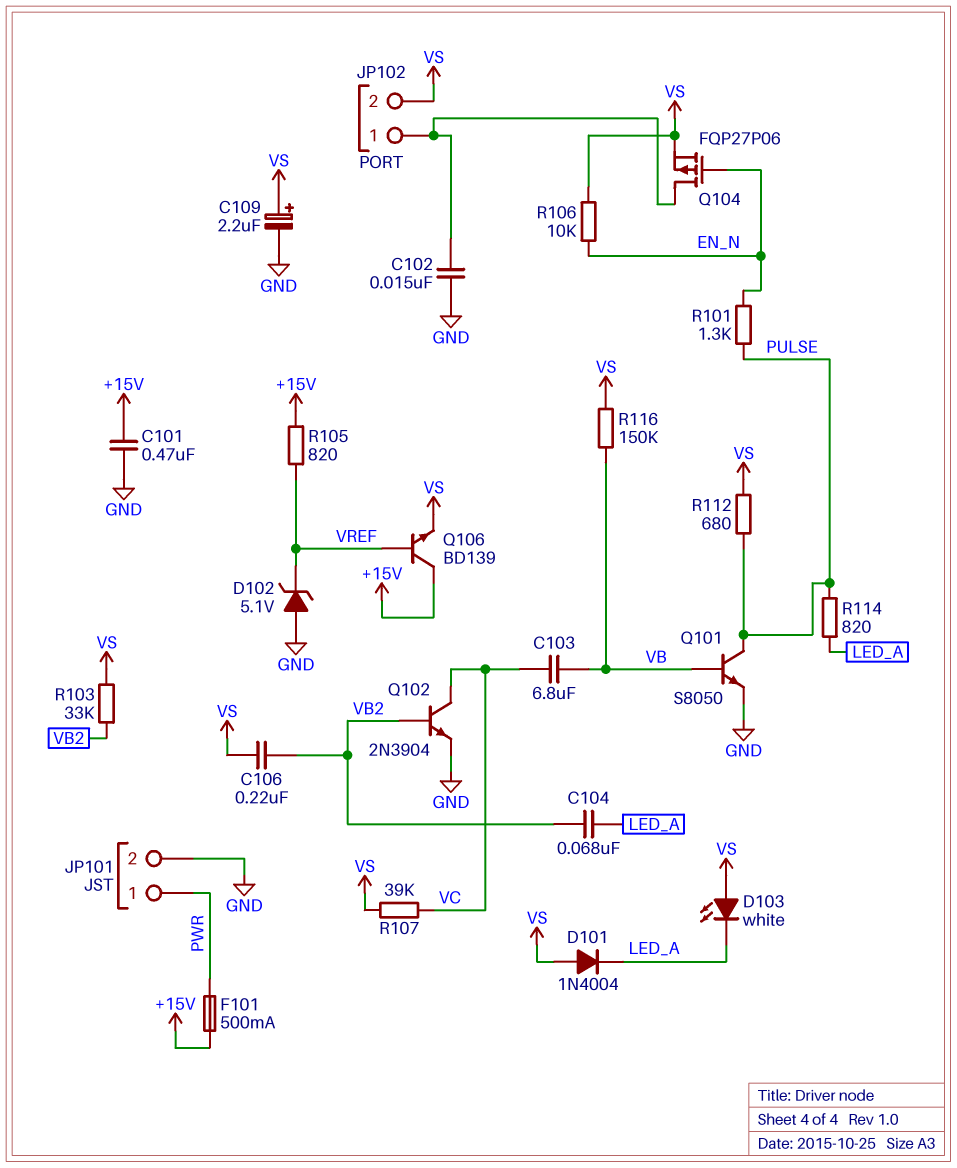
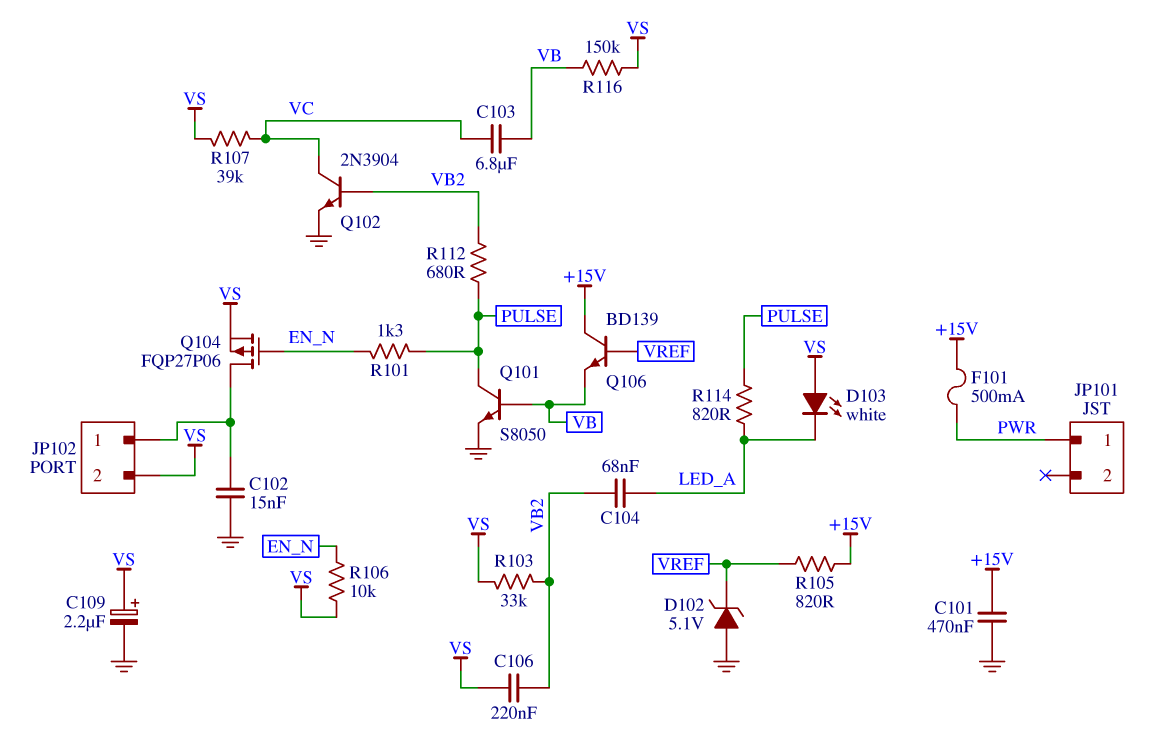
D101: diode 1N4004 (A VS, K LED_A) -> none
JP101 pin 2: GND -> none
Q106: NPN BD139 (B VREF, C +15V, E VS) -> NPN BD139 (B VREF, C +15V, E VB)
R112: 680 (PULSE, VS) -> 680 (PULSE, VB2)

